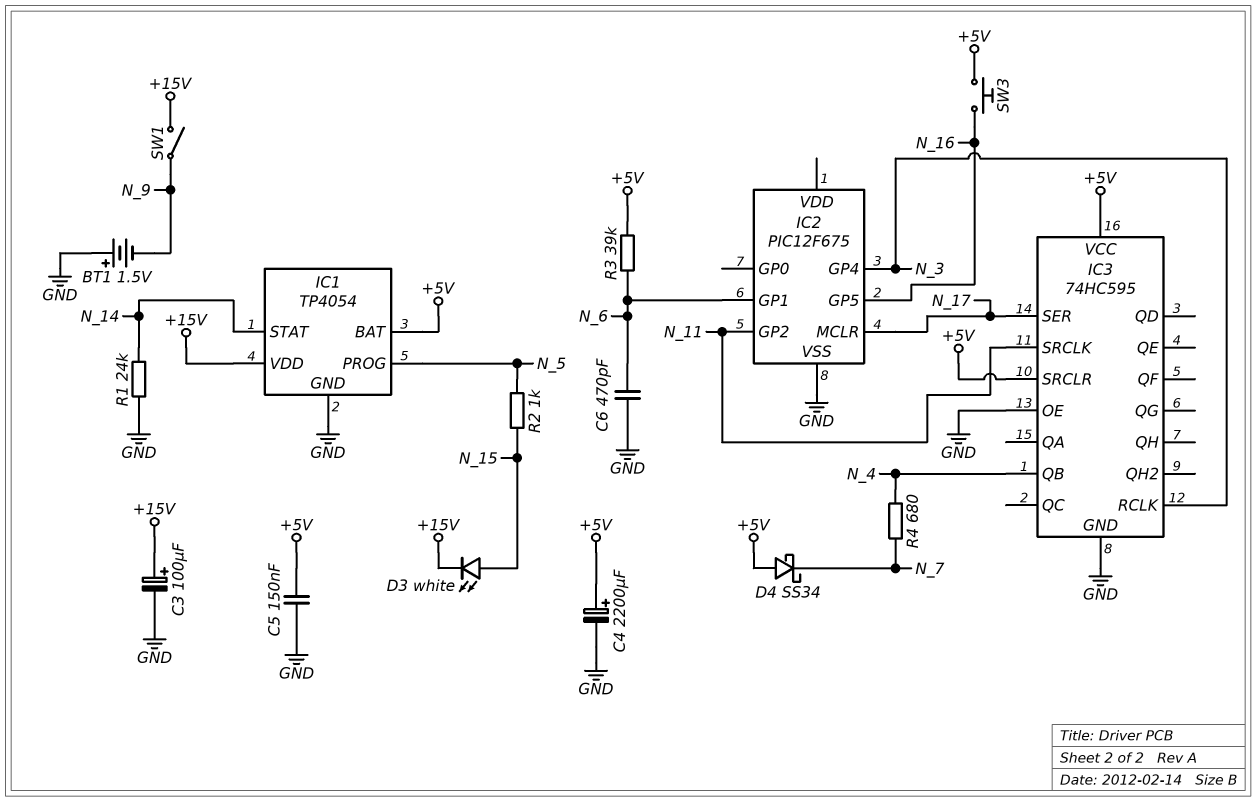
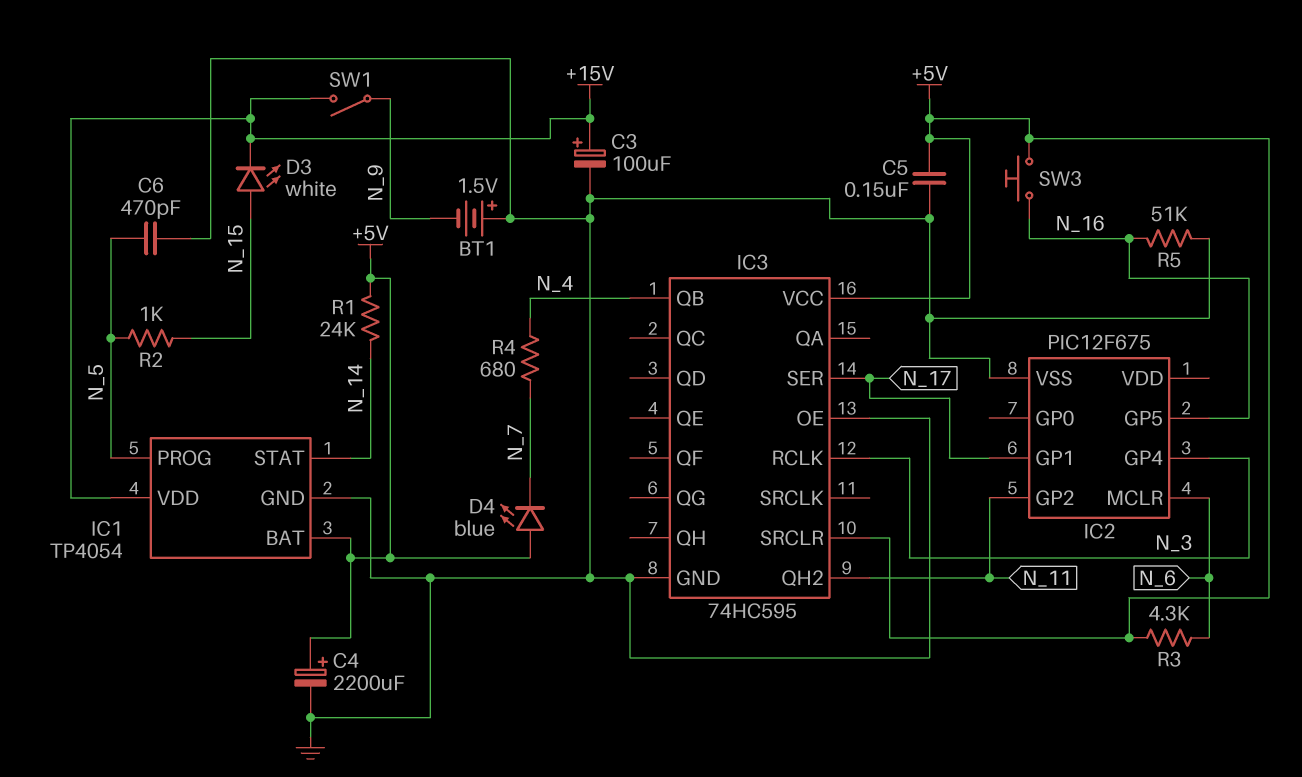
C6: 470pF (GND, N_6) -> 470pF (GND, N_5)
D4: schottky SS34 (A +5V, K N_7) -> LED blue (A +5V, K N_7)
IC2 pin GP1: N_6 -> N_17
IC2 pin MCLR: N_17 -> N_6
IC3 pin QH2: none -> N_11
IC3 pin SRCLK: N_11 -> none
R1: 24k (GND, N_14) -> 24k (+5V, N_14)
R3: 39k (+5V, N_6) -> 4.3k (+5V, N_6)
R5: none -> 51k (GND, N_16)

